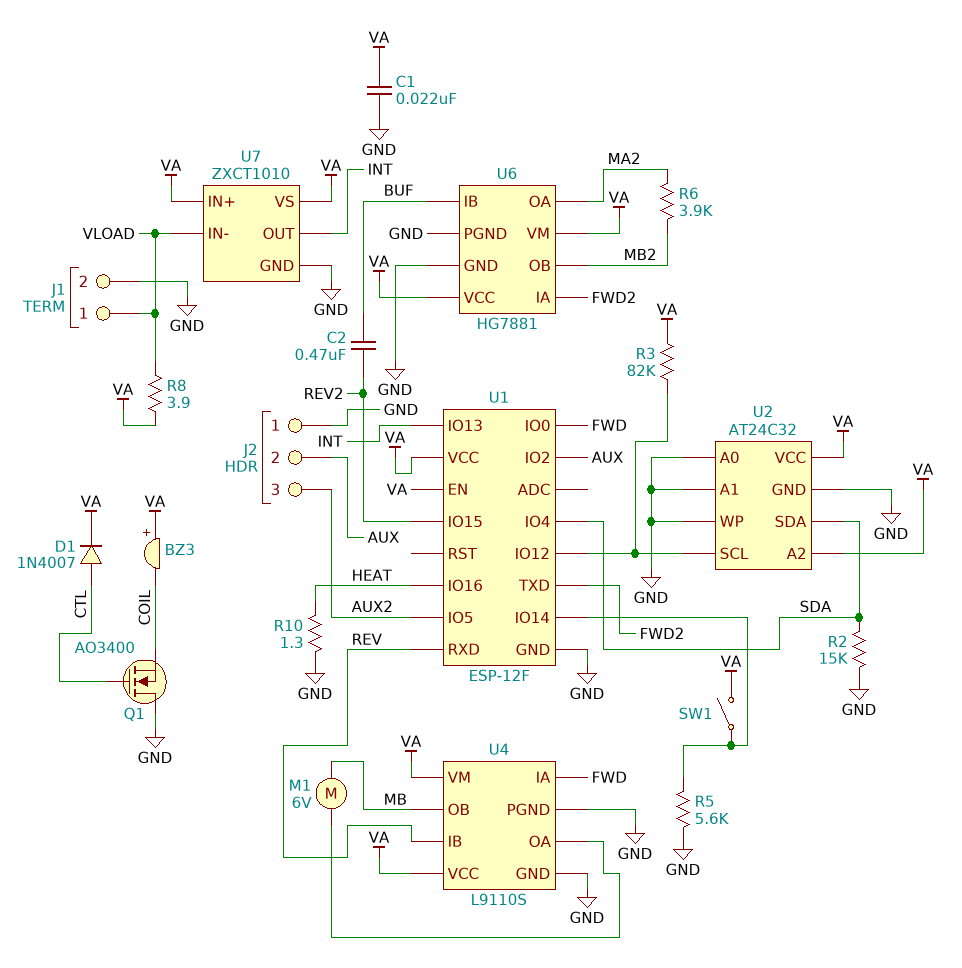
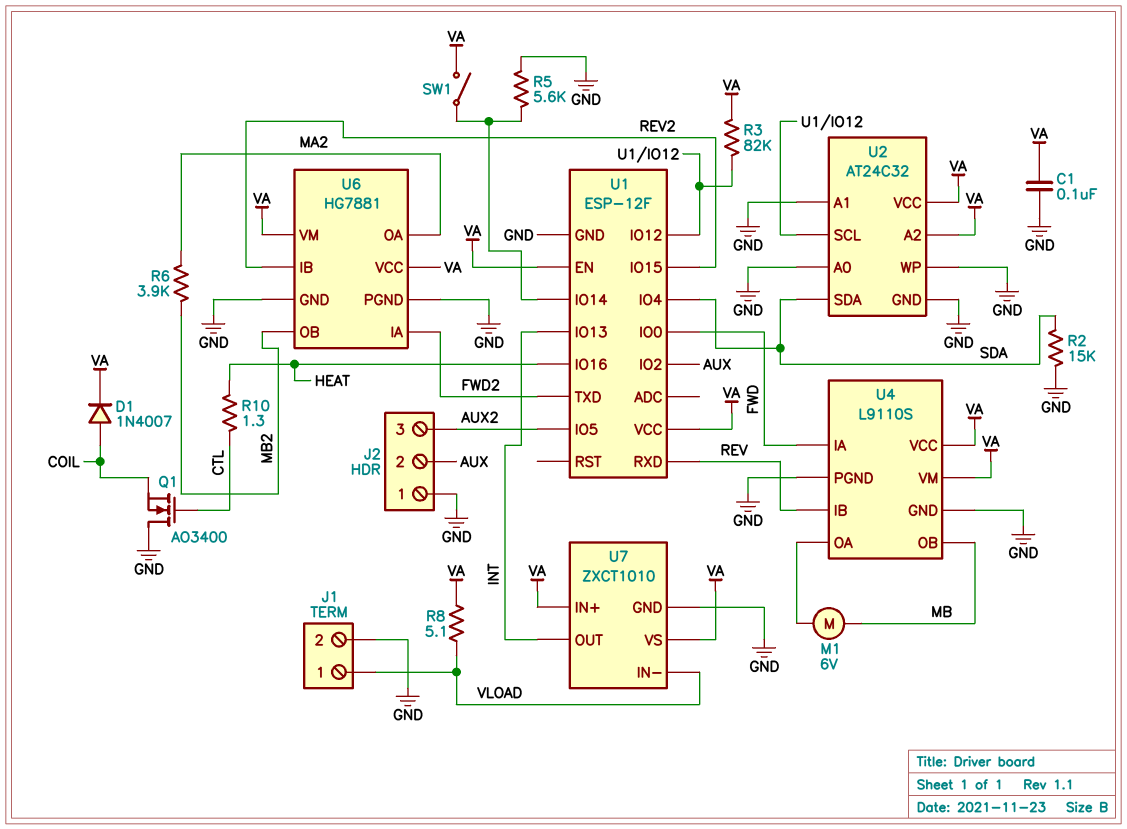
BZ3: buzzer (plus VA, minus COIL) -> none
C1: 22nF (GND, VA) -> 100nF (GND, VA)
C2: 470nF (BUF, REV2) -> none
D1: diode 1N4007 (A CTL, K VA) -> diode 1N4007 (A COIL, K VA)
R8: 3.9 (VA, VLOAD) -> 5.1 (VA, VLOAD)
R10: 1.3 (GND, HEAT) -> 1.3 (CTL, HEAT)
U6 pin IB: BUF -> REV2

